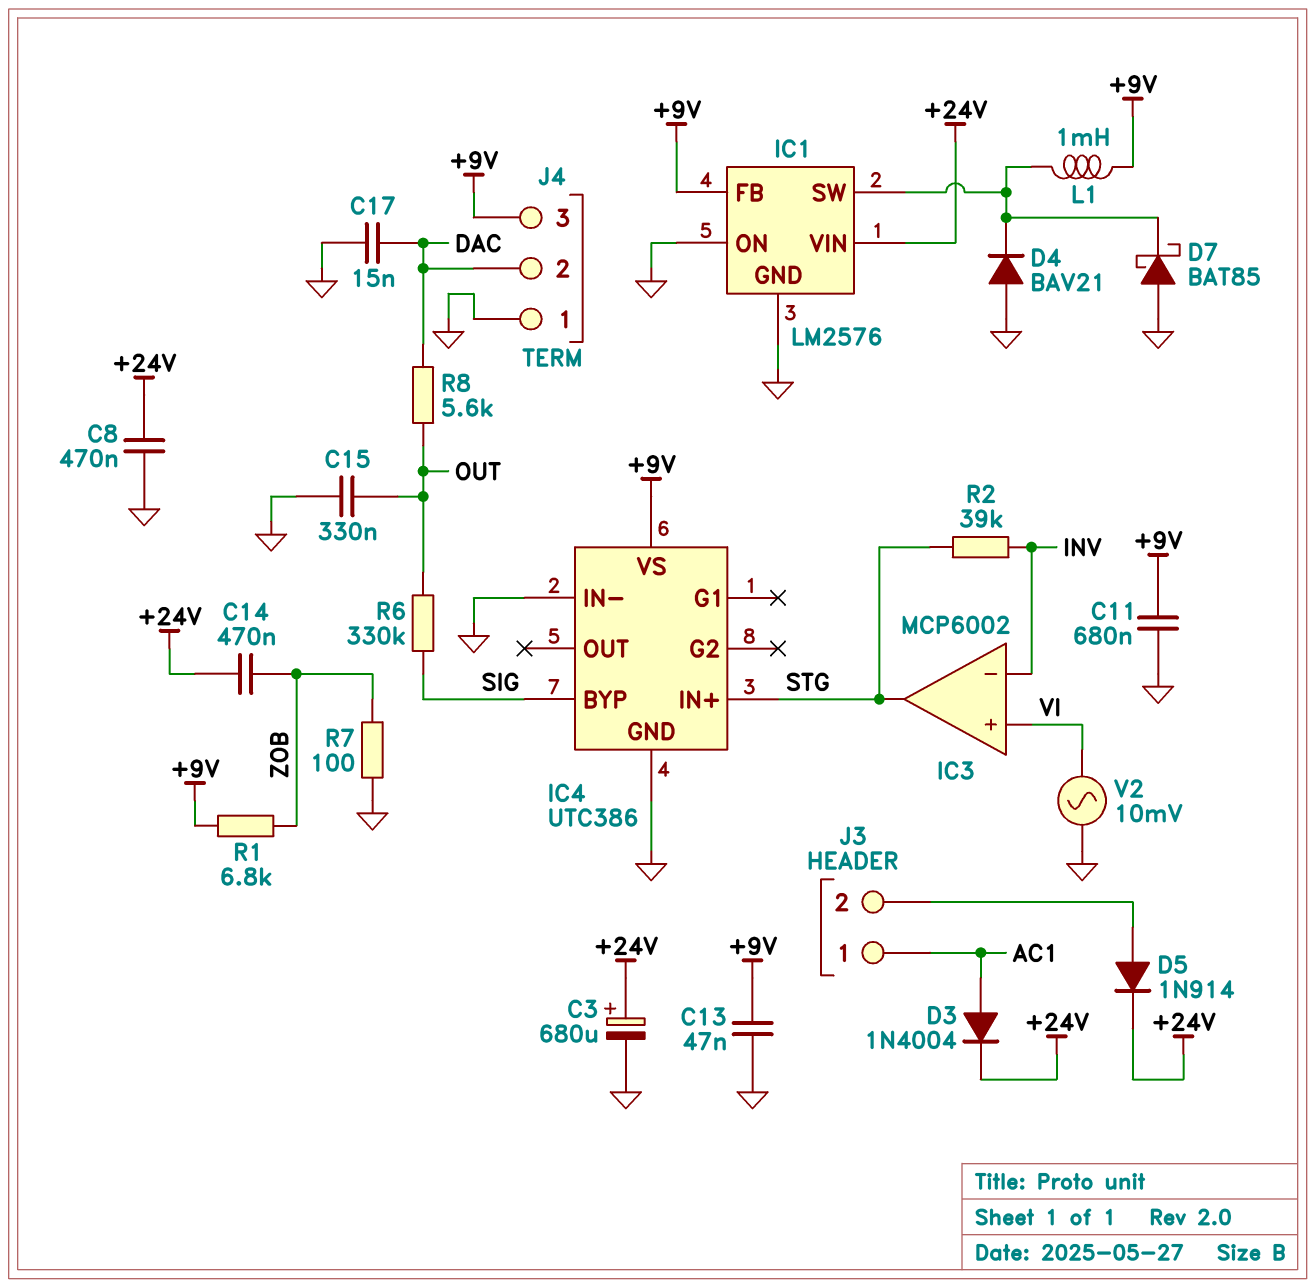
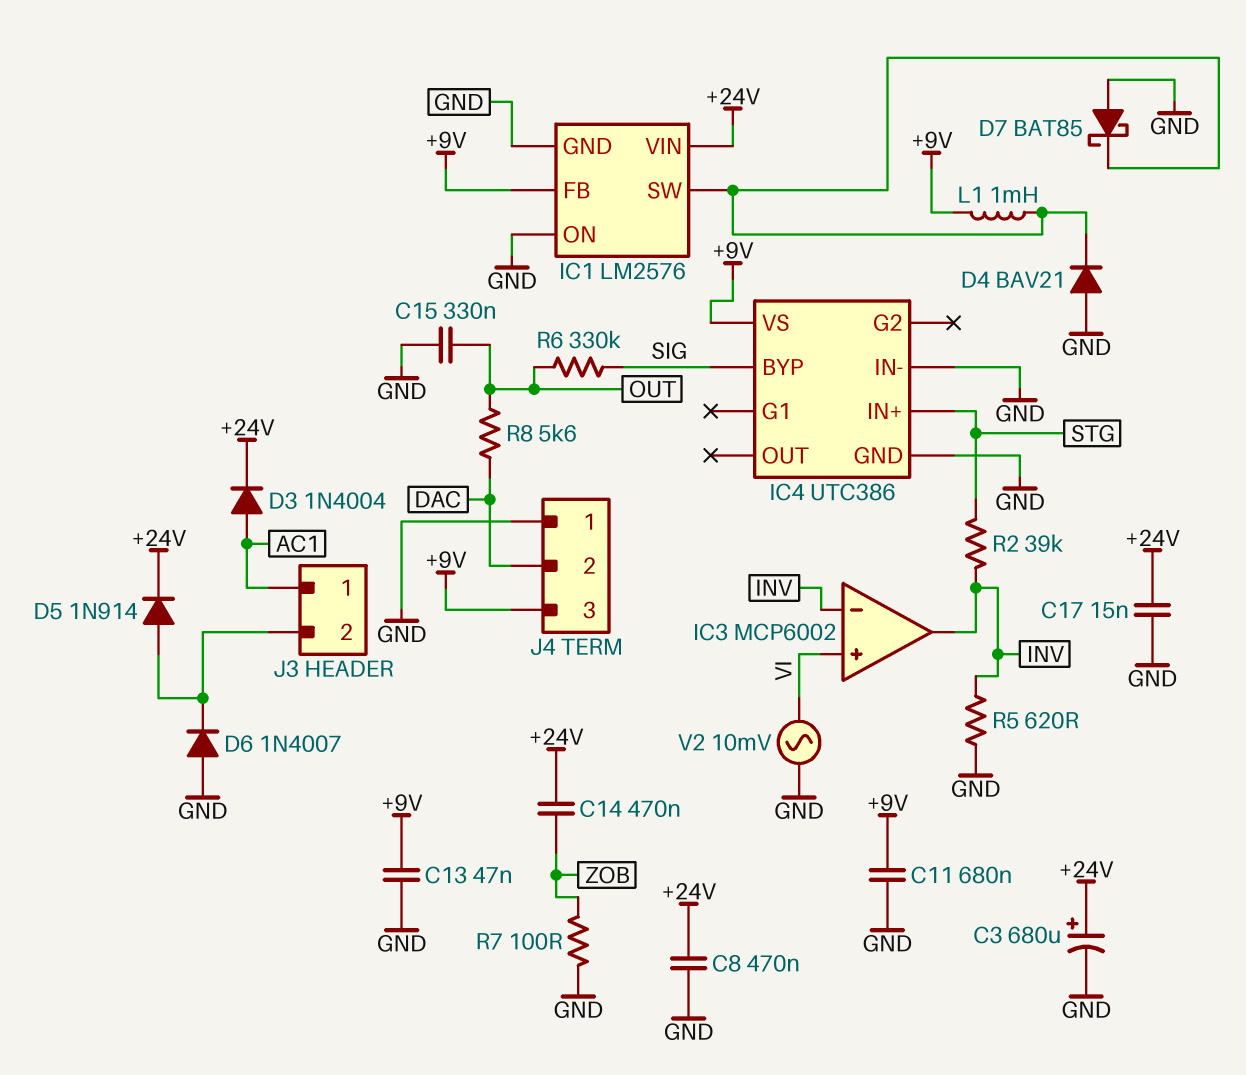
C17: 15nF (DAC, GND) -> 15nF (+24V, GND)
D6: none -> diode 1N4007 (A GND, K J3/2)
IC3 pin out: STG -> INV
R1: 6.8k (+9V, ZOB) -> none
R5: none -> 620 (GND, INV)

